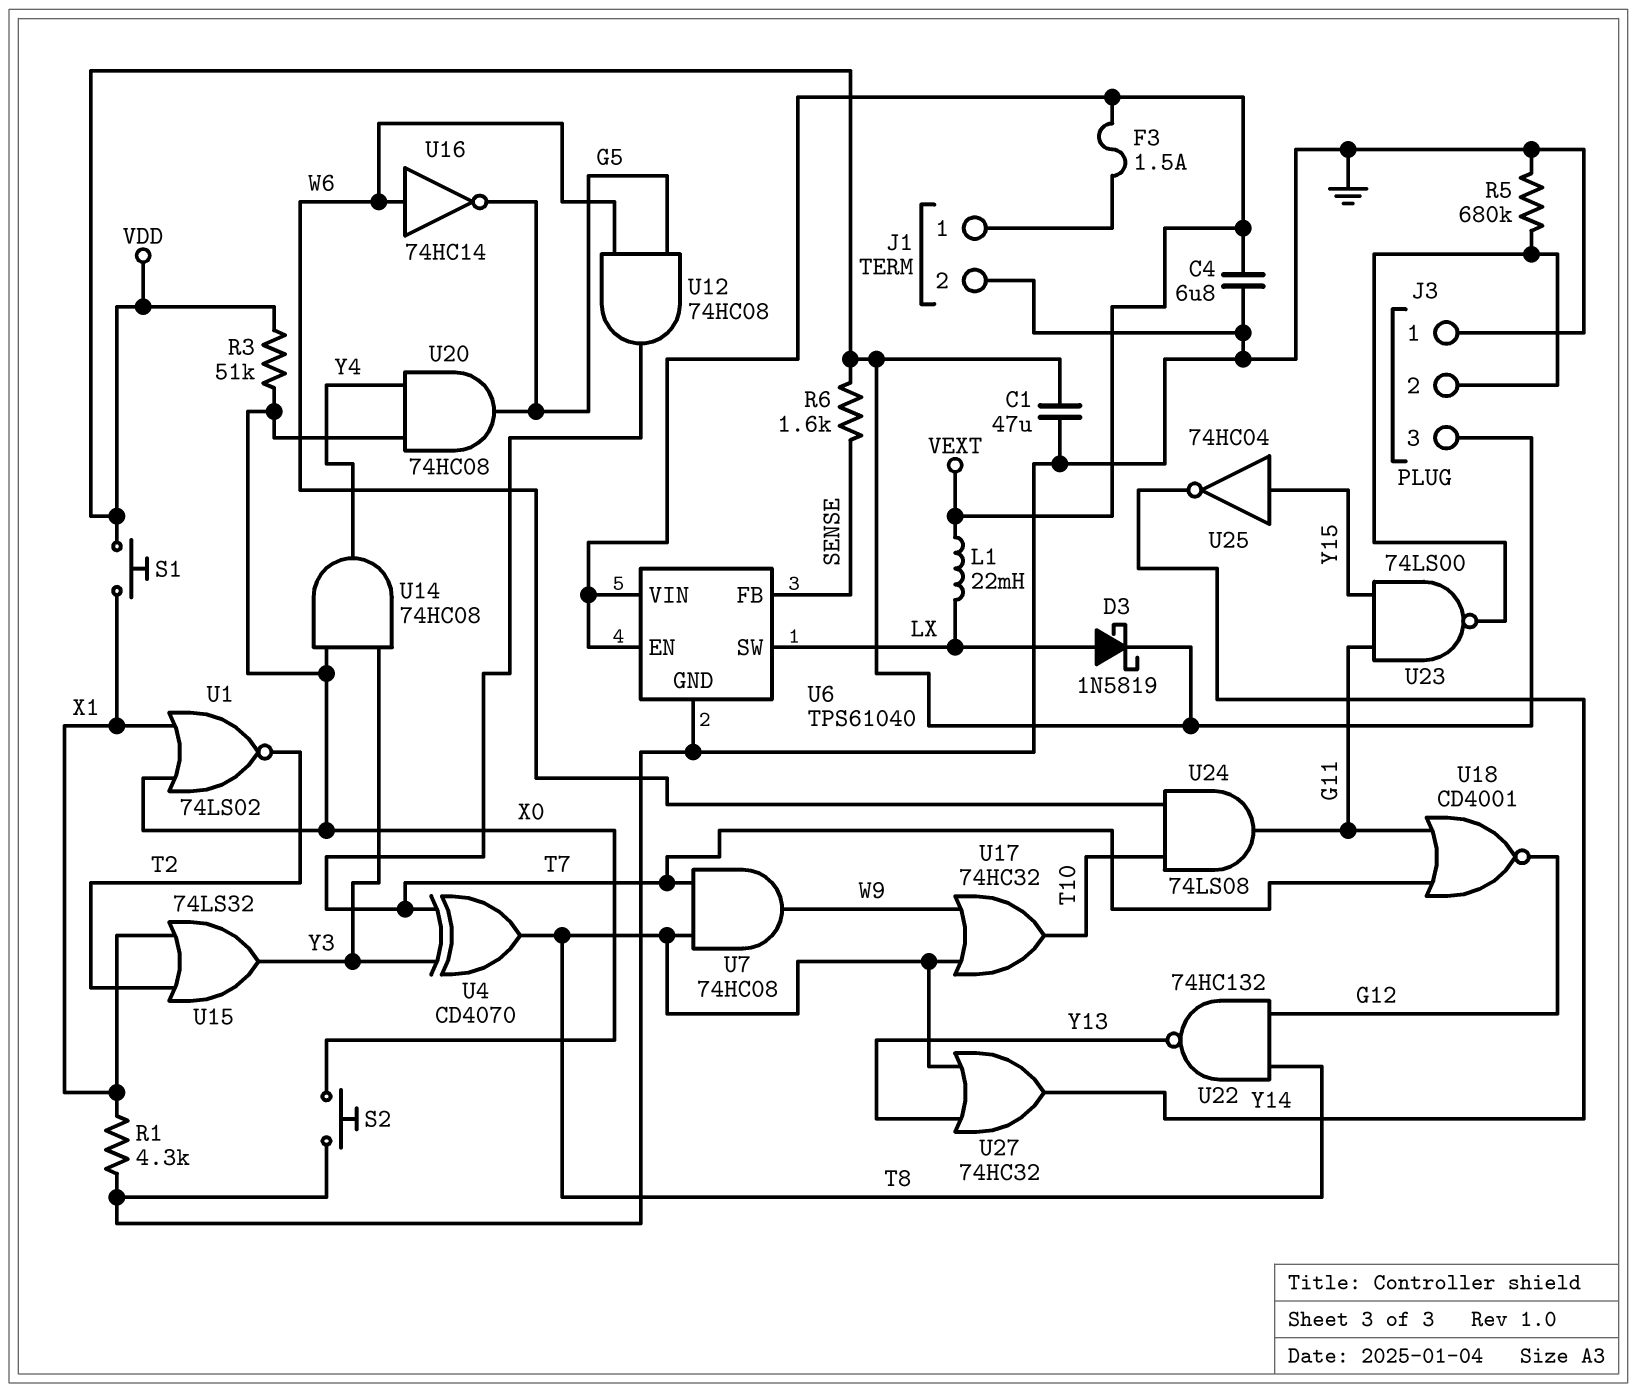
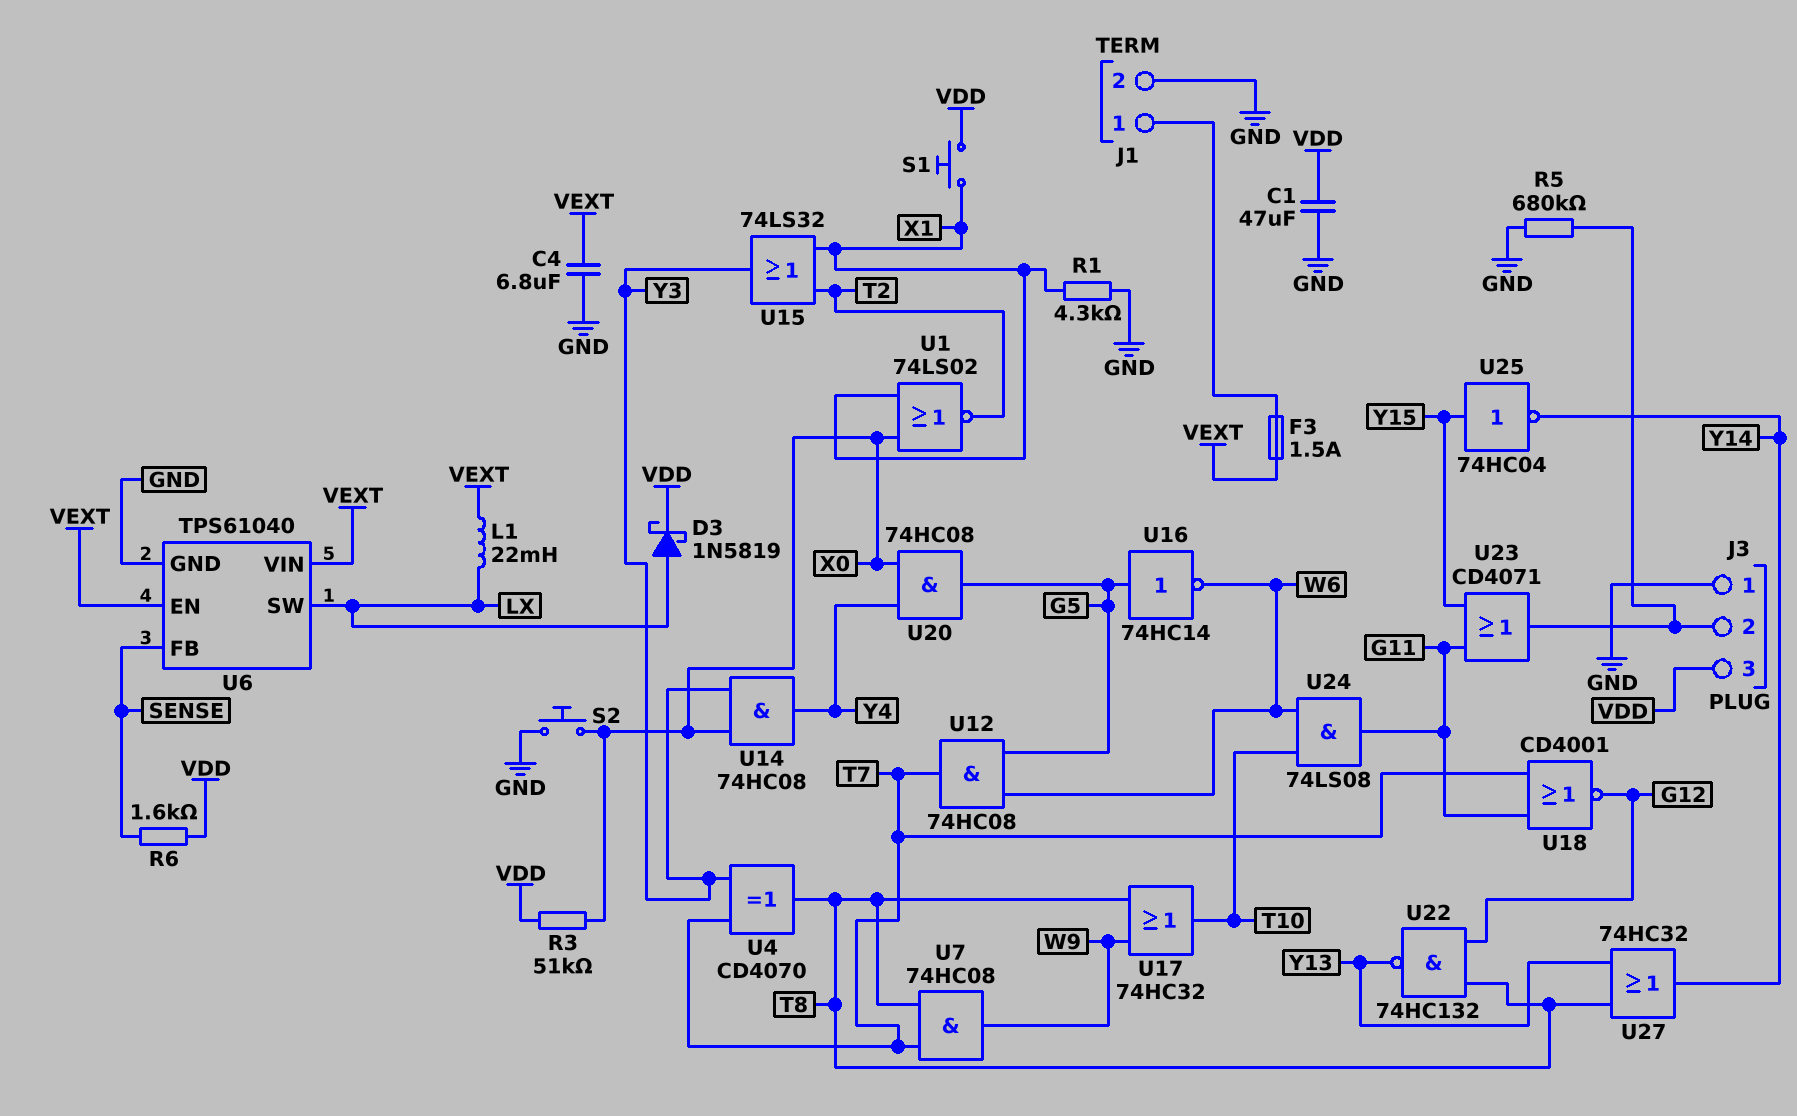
U16: NOT 74HC14 (in W6, out G5) -> NOT 74HC14 (in G5, out W6)
U23: NAND 74LS00 (in G11, in Y15, out J3/2) -> OR CD4071 (in G11, in Y15, out J3/2)

